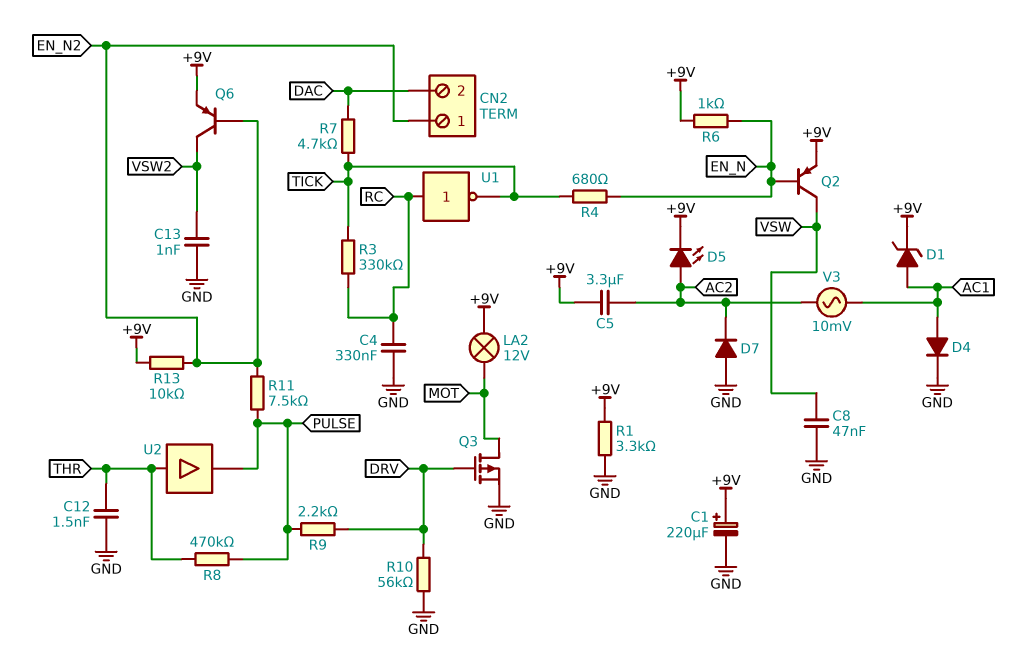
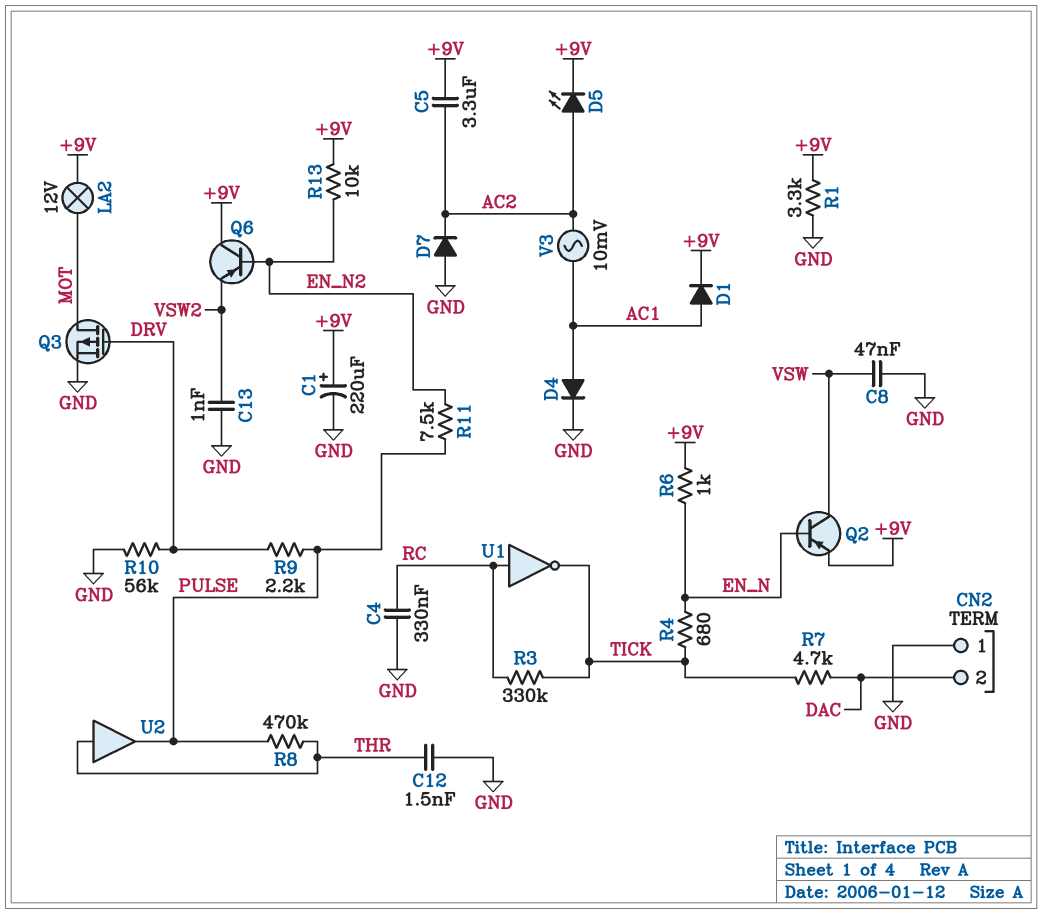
CN2 pin 1: EN_N2 -> GND
D1: zener (A AC1, K +9V) -> diode (A AC1, K +9V)
Q6: PNP (B EN_N2, C VSW2, E +9V) -> PNP (B EN_N2, C +9V, E VSW2)

